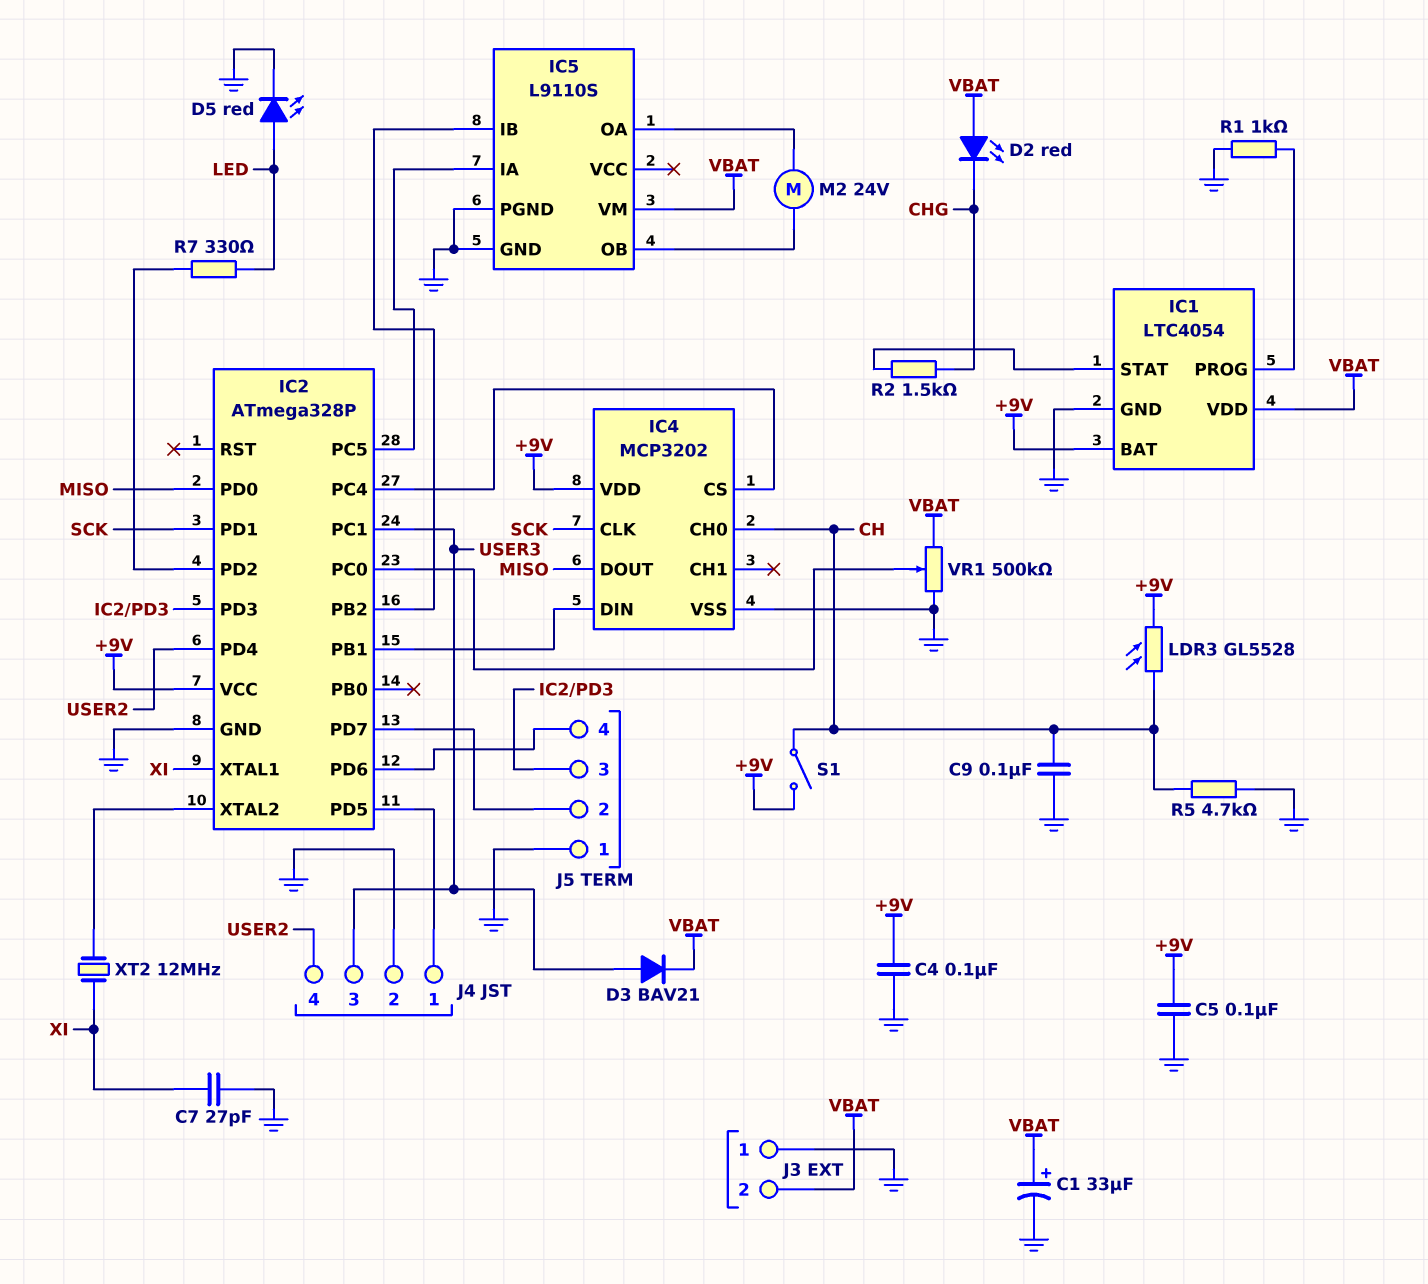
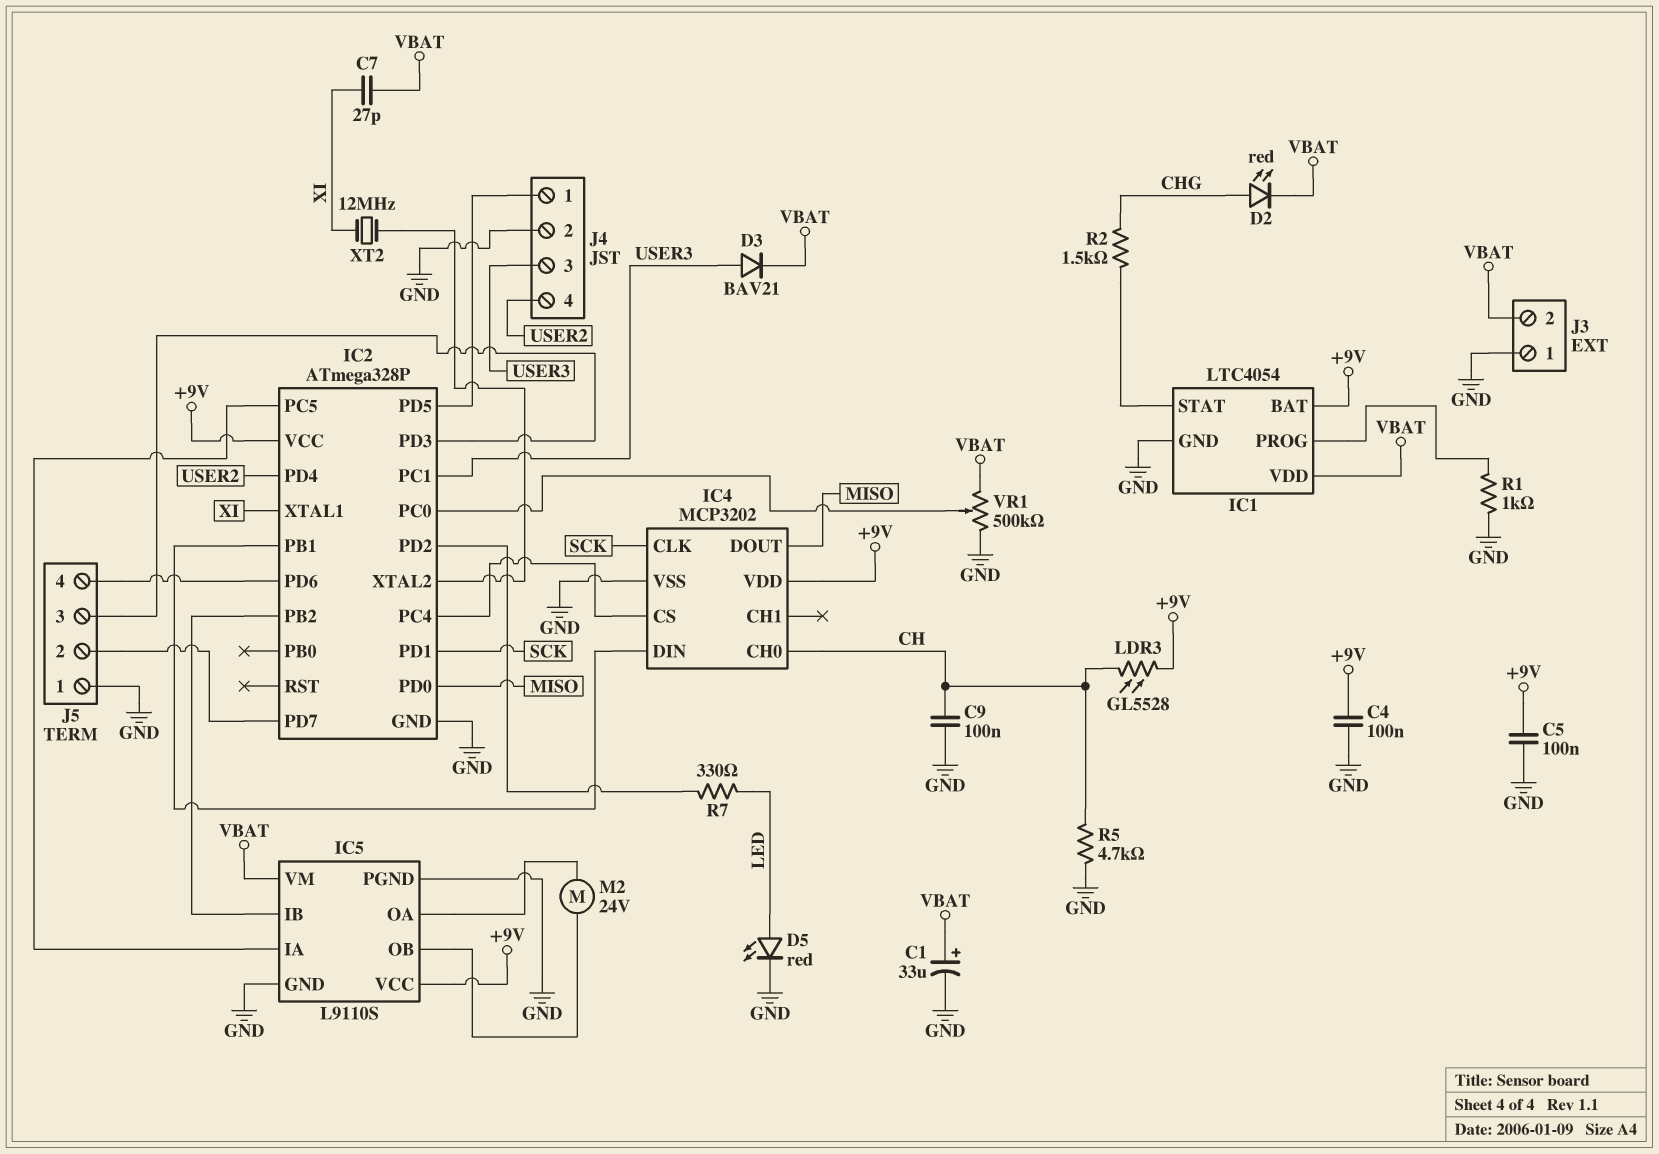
C7: 27pF (GND, XI) -> 27pF (VBAT, XI)
D2: LED red (A VBAT, K CHG) -> LED red (A CHG, K VBAT)
IC5 pin VCC: none -> +9V
S1: switch (+9V, CH) -> none

